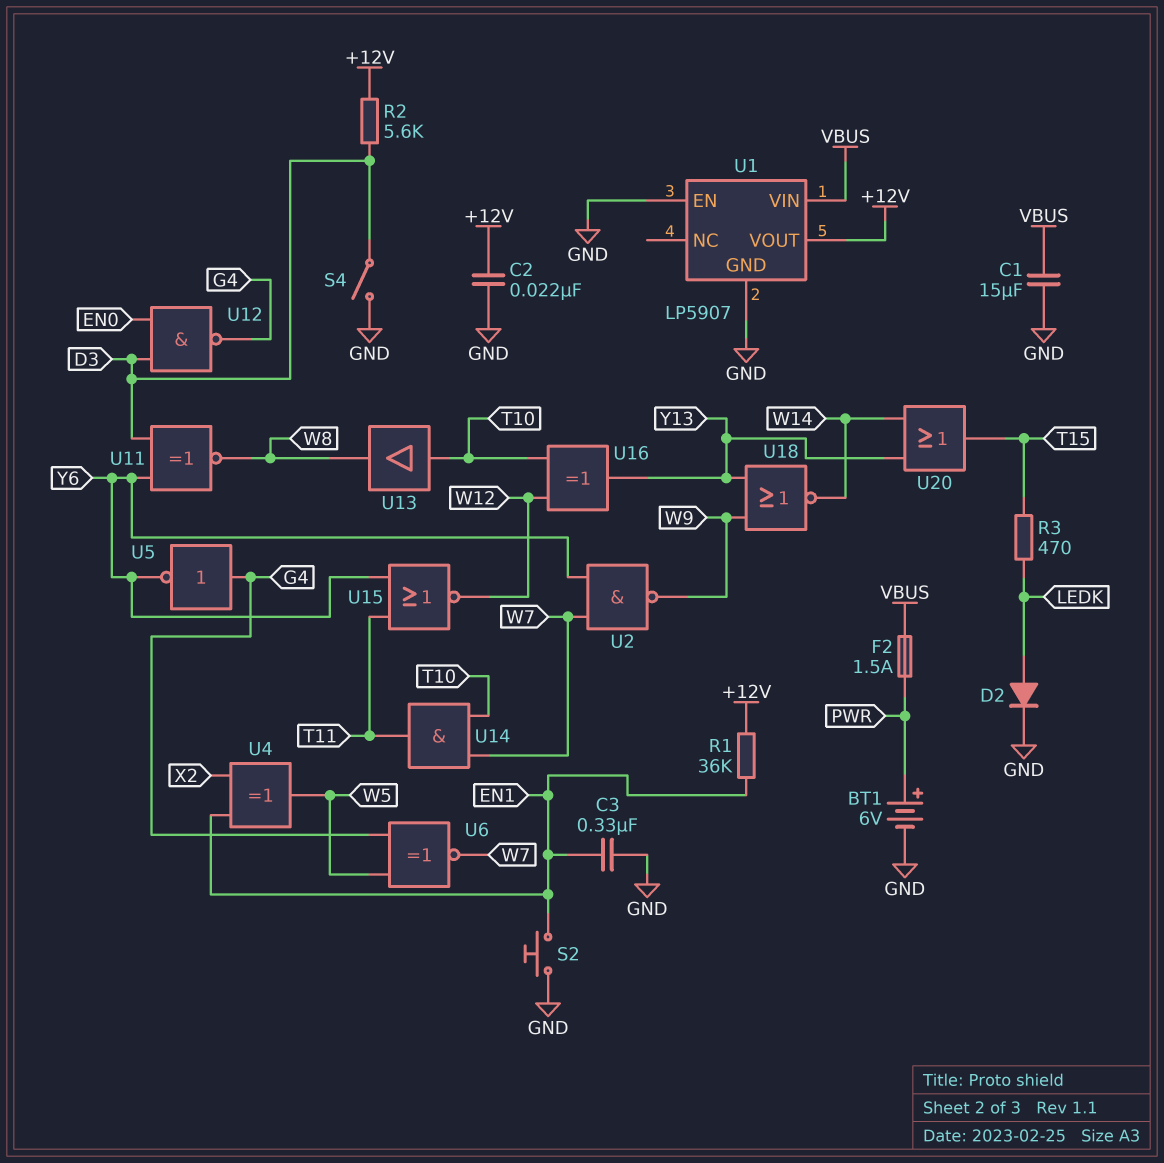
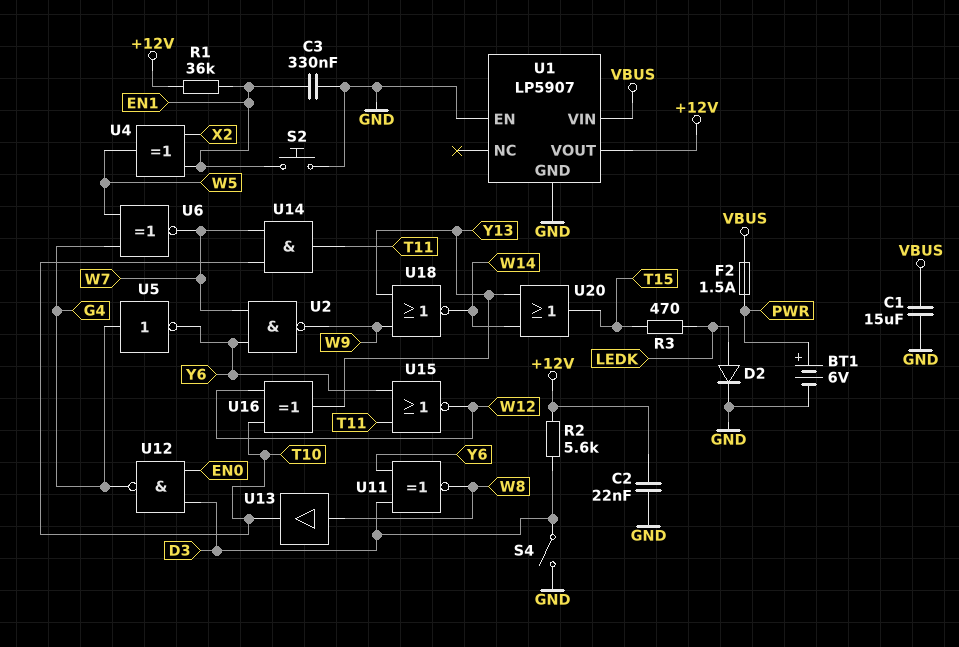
U13: buffer (in T10, out W8) -> buffer (in W8, out T10)

